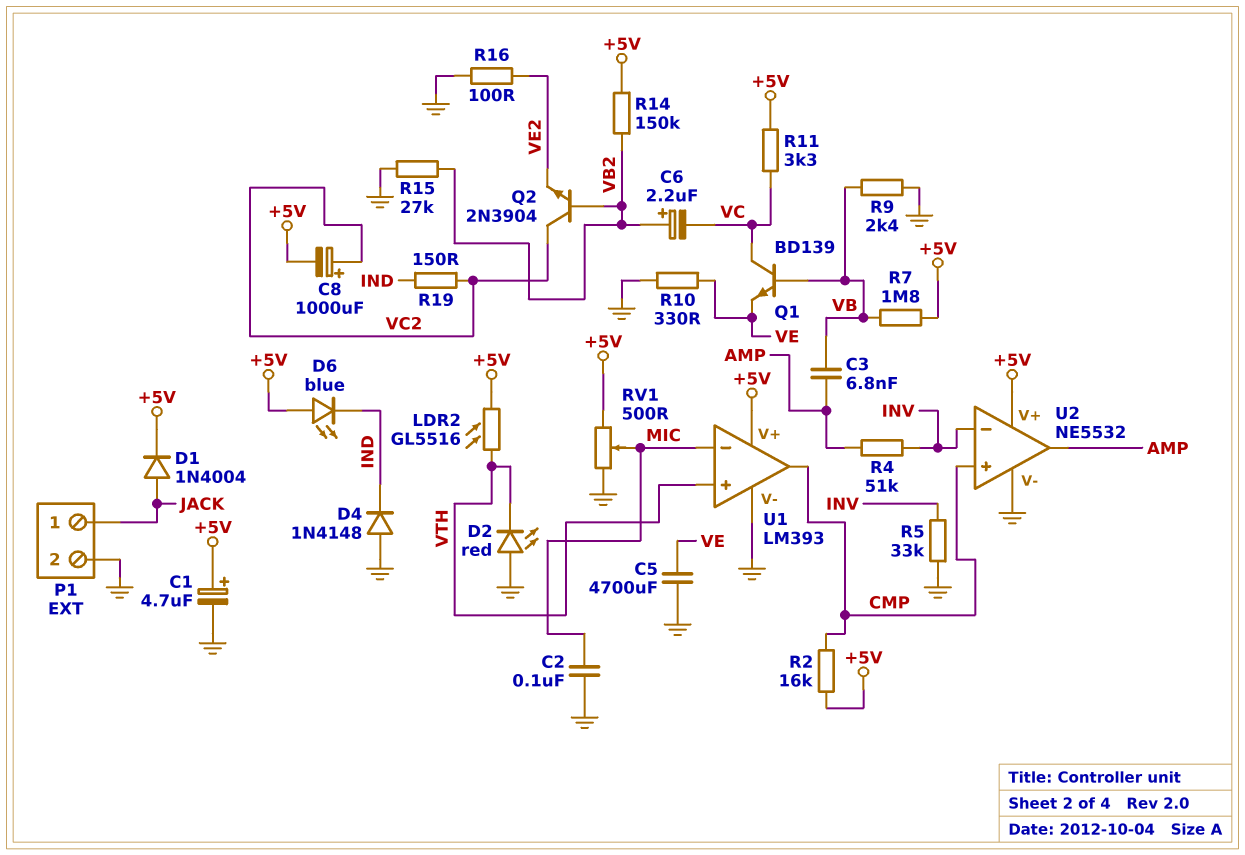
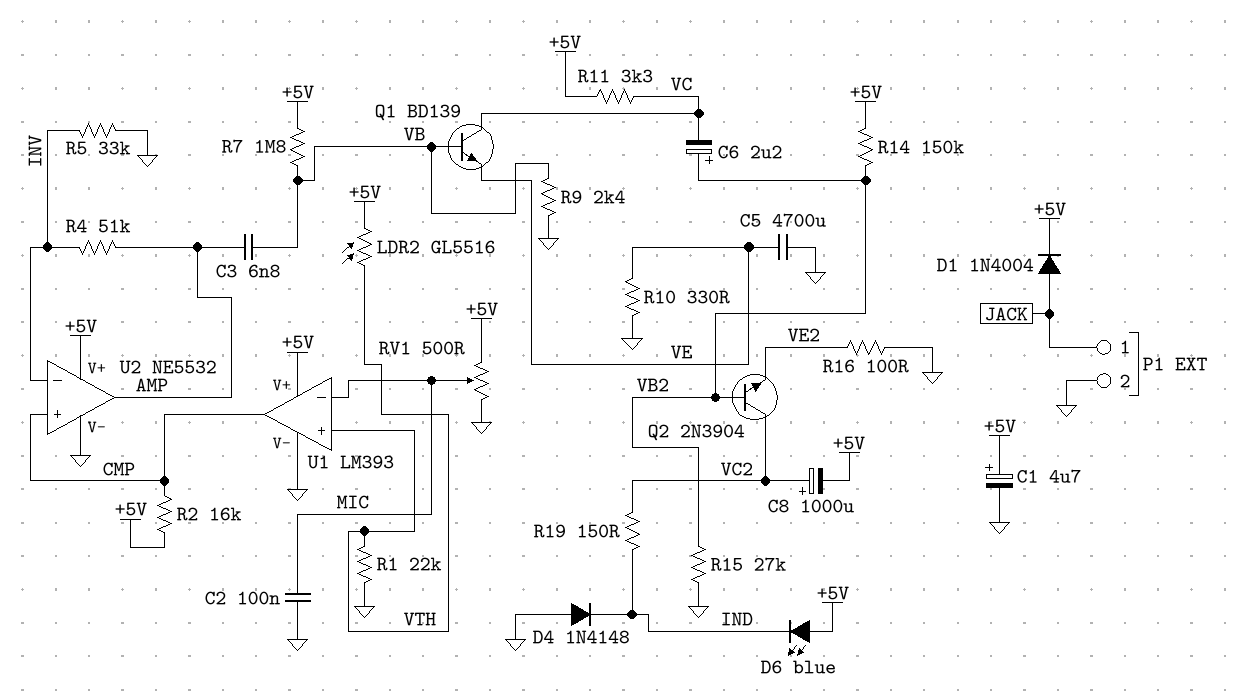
D2: LED red (A GND, K VTH) -> none
R1: none -> 22k (GND, VTH)

